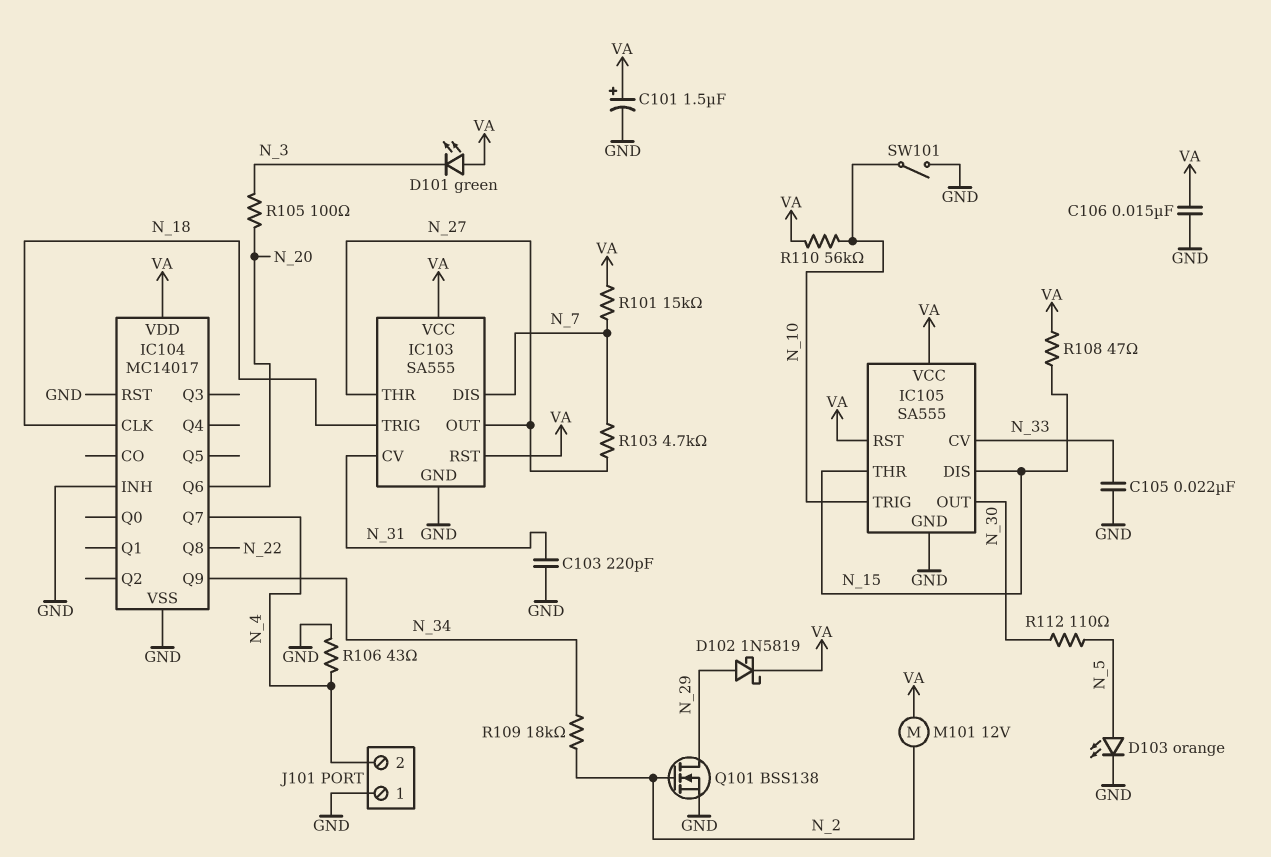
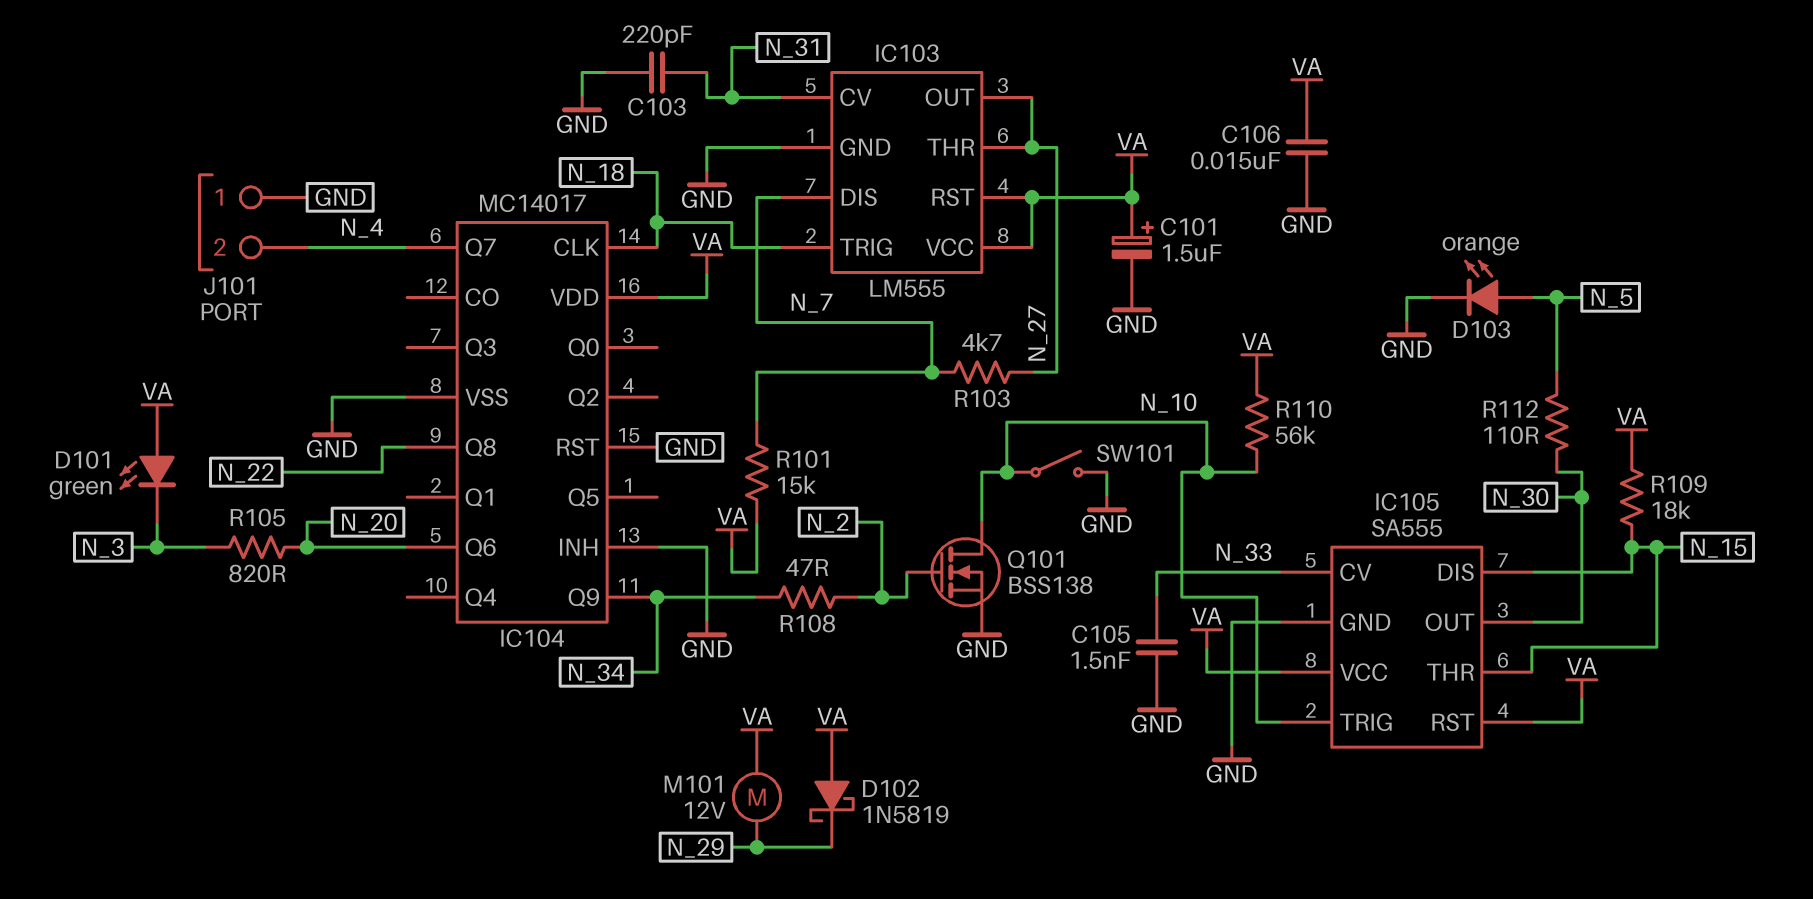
C105: 22nF (GND, N_33) -> 1.5nF (GND, N_33)
D102: schottky 1N5819 (A N_29, K VA) -> schottky 1N5819 (A VA, K N_29)
IC103: SA555 -> LM555
M101: motor 12V (N_2, VA) -> motor 12V (N_29, VA)
Q101: NMOS BSS138 (G N_2, D N_29, S GND) -> NMOS BSS138 (G N_2, D N_10, S GND)
R105: 100 (N_3, N_20) -> 820 (N_3, N_20)
R106: 43 (GND, N_4) -> none
R108: 47 (N_15, VA) -> 47 (N_2, N_34)
R109: 18k (N_2, N_34) -> 18k (N_15, VA)

